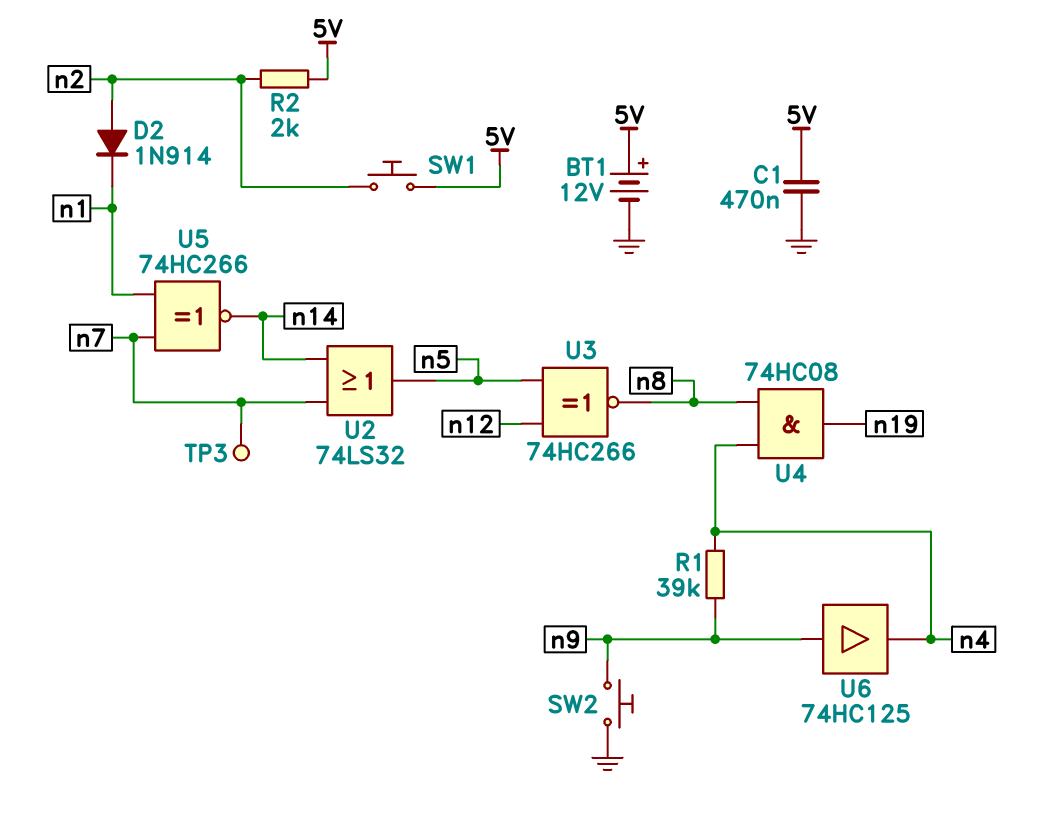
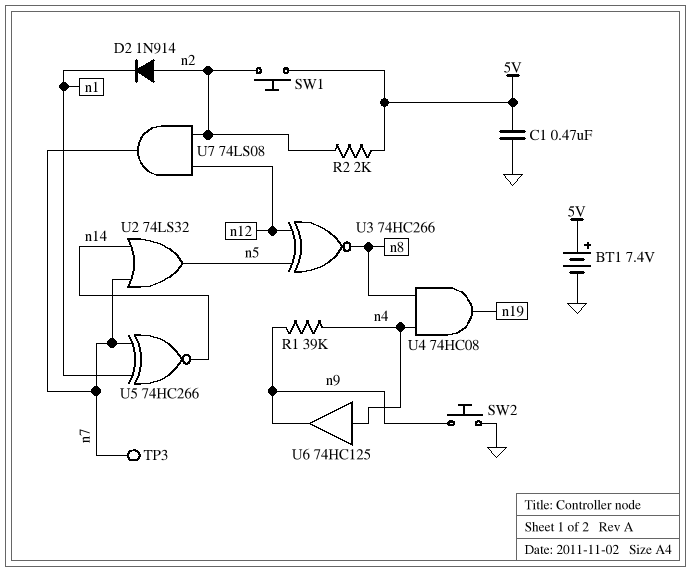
BT1: 12V (plus 5V, minus GND) -> 7.4V (plus 5V, minus GND)
U6: buffer 74HC125 (in n9, out n4) -> buffer 74HC125 (in n4, out n9)
U7: none -> AND 74LS08 (in n2, in n12, out n7)

